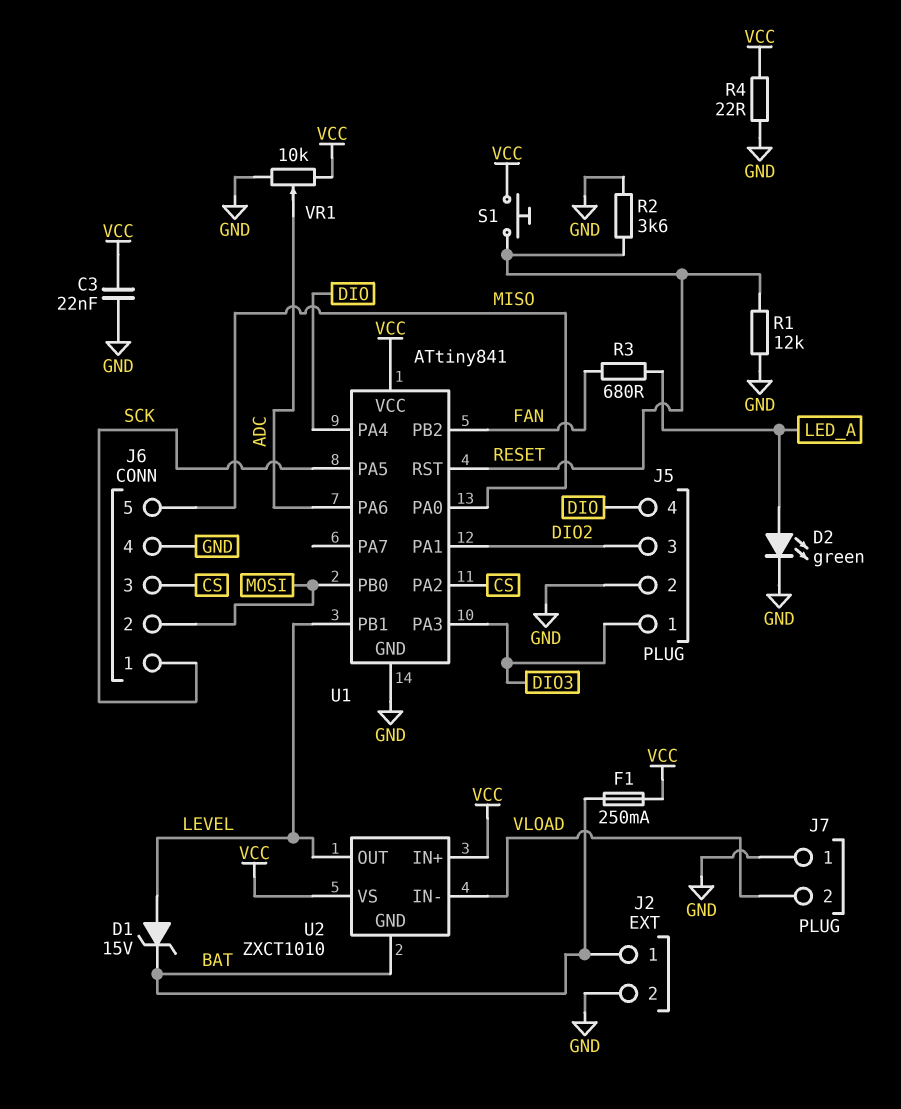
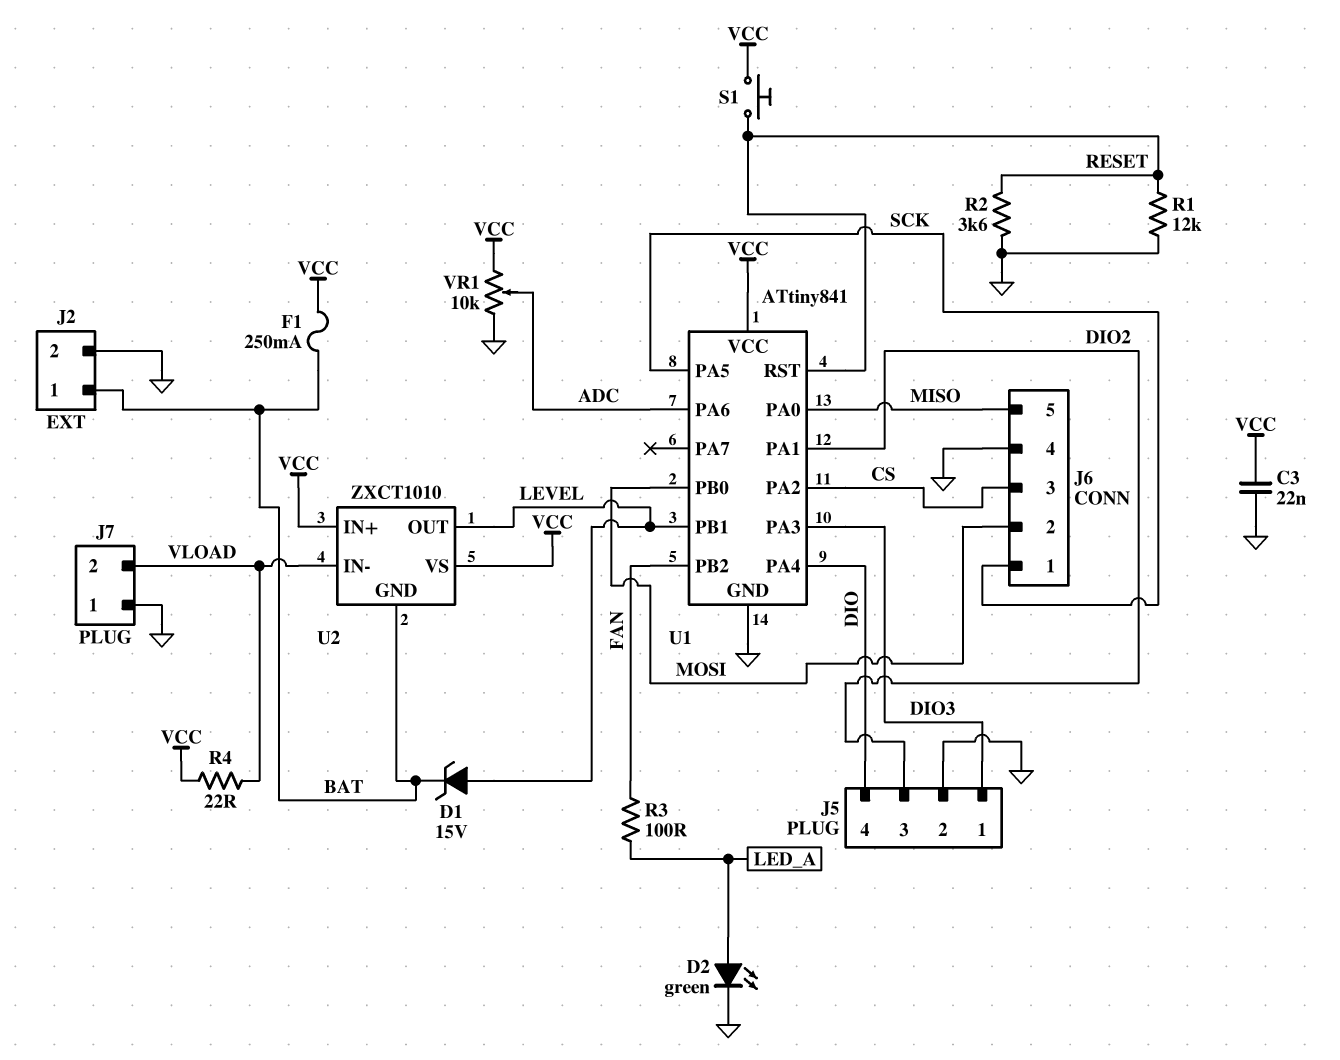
R3: 680 (FAN, LED_A) -> 100 (FAN, LED_A)
R4: 22 (GND, VCC) -> 22 (VCC, VLOAD)

